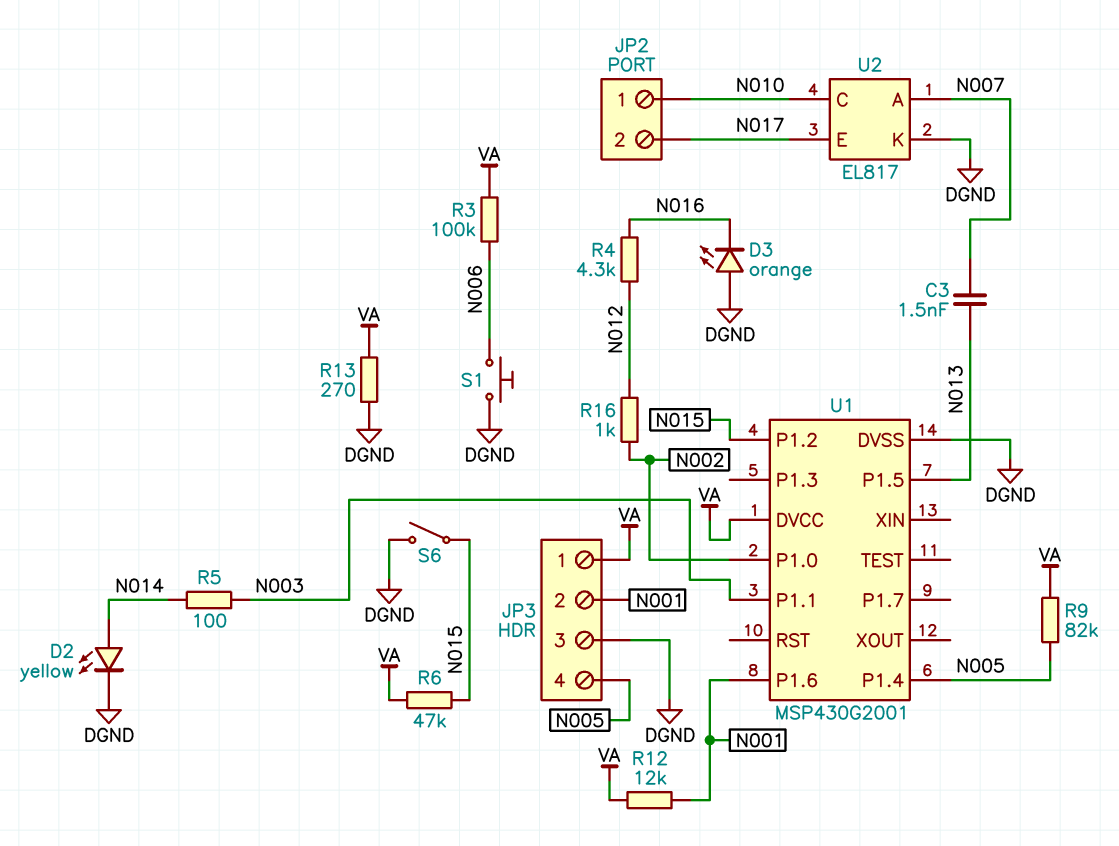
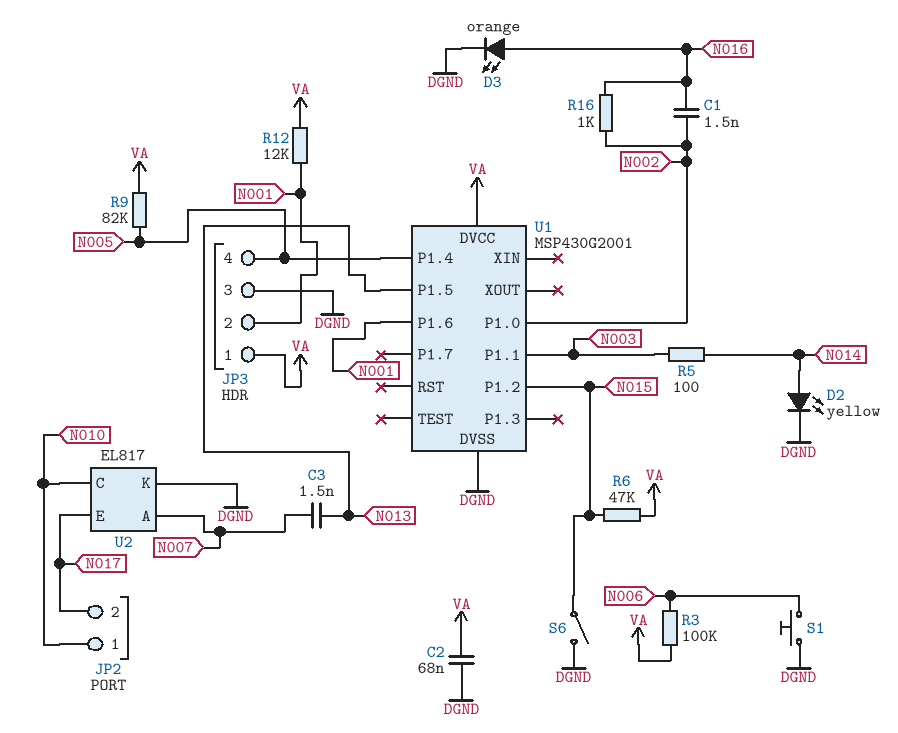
C1: none -> 1.5nF (N002, N016)
C2: none -> 68nF (DGND, VA)
D3: LED orange (A DGND, K N016) -> LED orange (A N016, K DGND)
R4: 4.3k (N012, N016) -> none
R13: 270 (DGND, VA) -> none
R16: 1k (N002, N012) -> 1k (N002, N016)

